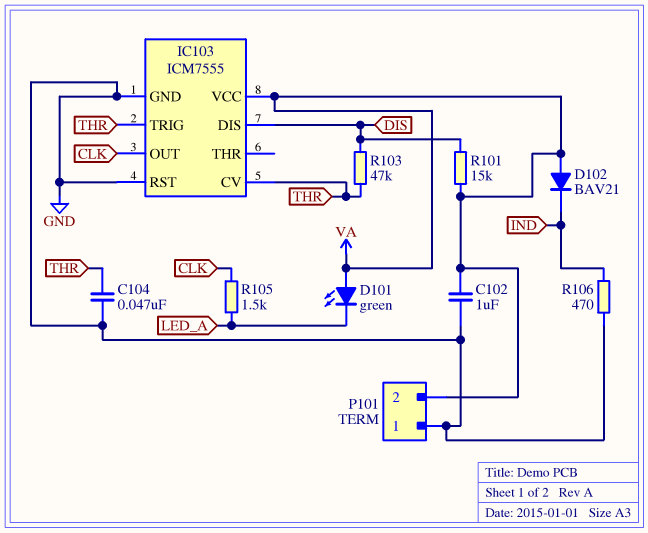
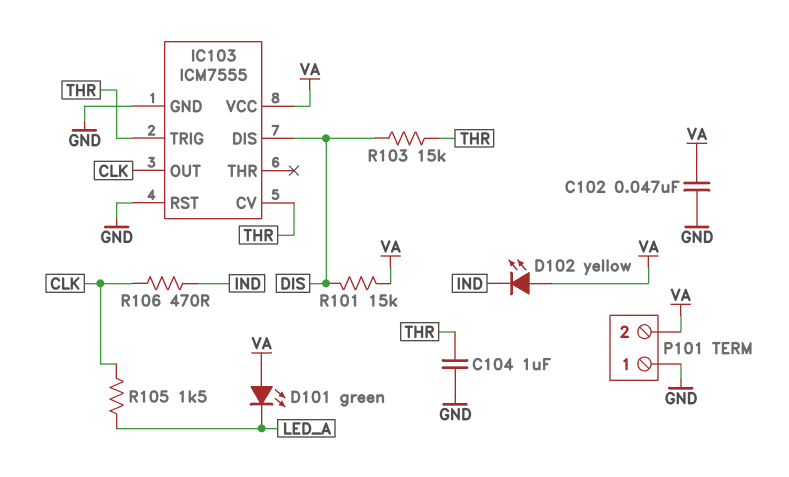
C102: 1uF (GND, VA) -> 47nF (GND, VA)
C104: 47nF (GND, THR) -> 1uF (GND, THR)
D102: diode BAV21 (A VA, K IND) -> LED yellow (A VA, K IND)
R103: 47k (DIS, THR) -> 15k (DIS, THR)
R106: 470 (GND, IND) -> 470 (CLK, IND)

